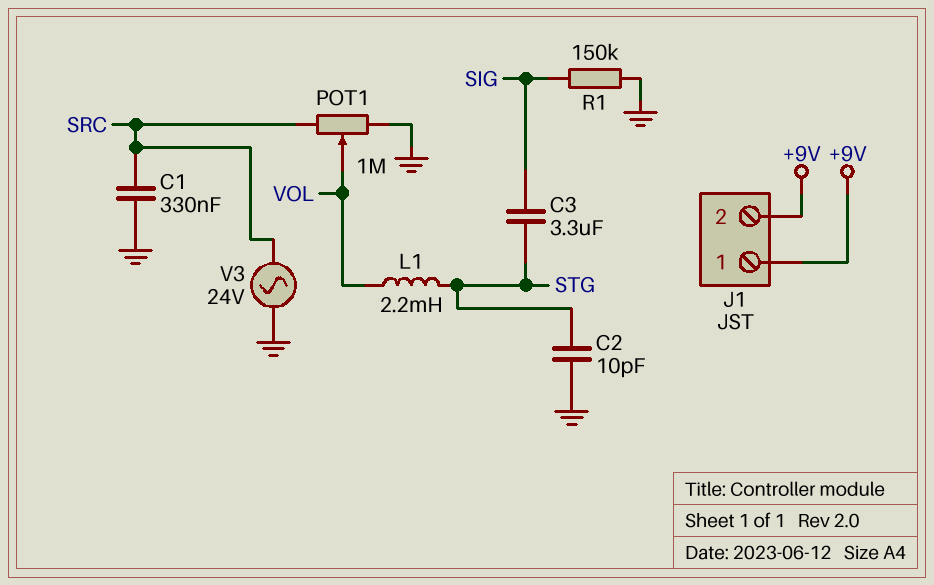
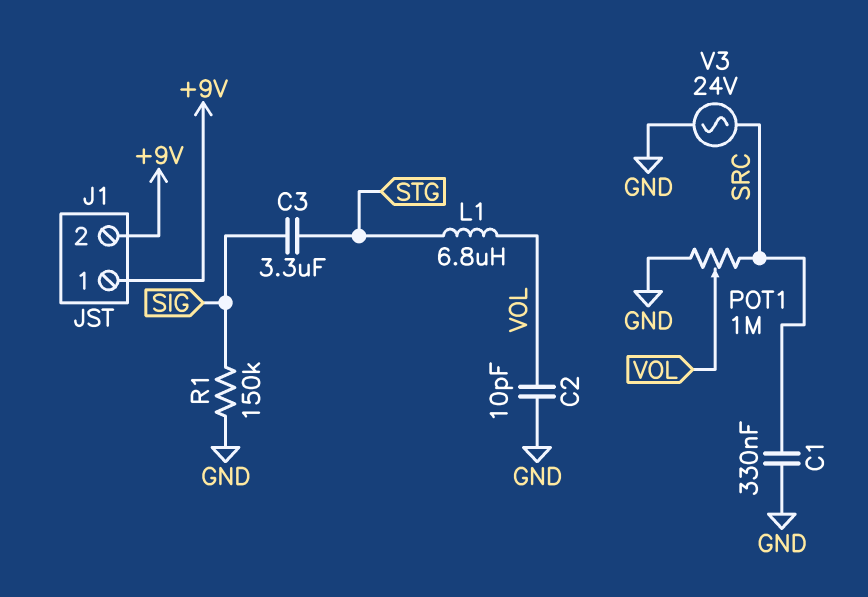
C2: 10pF (GND, STG) -> 10pF (GND, VOL)
L1: 2.2mH (STG, VOL) -> 6.8uH (STG, VOL)

